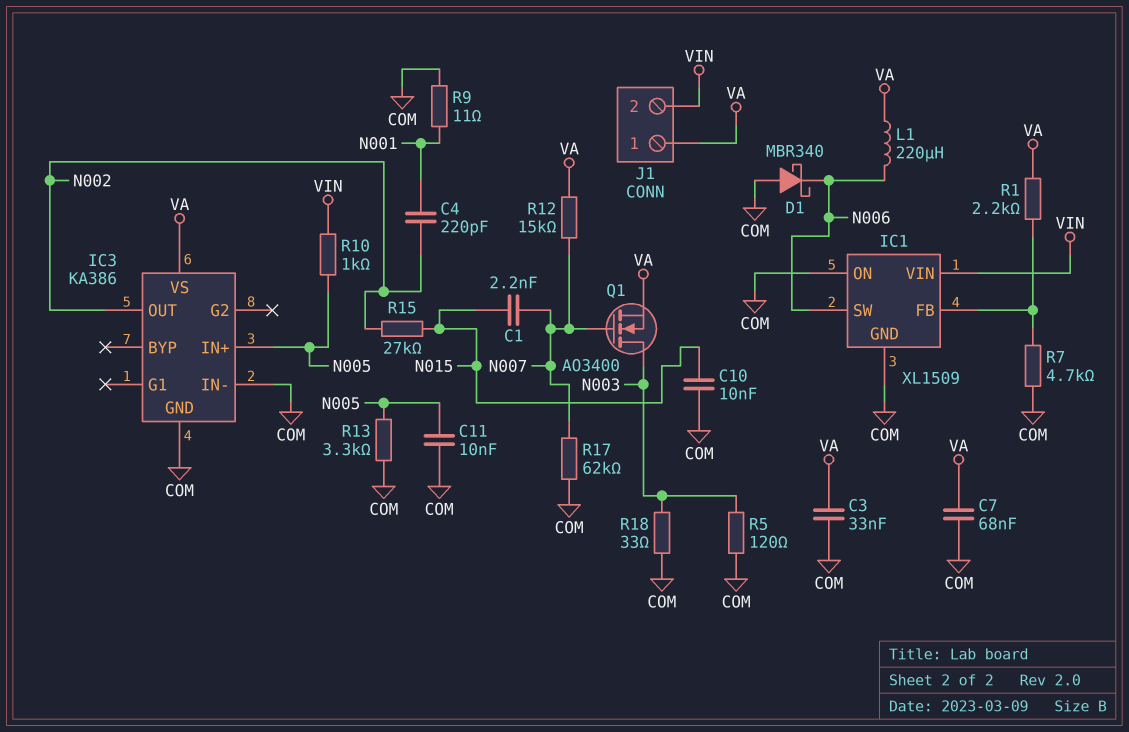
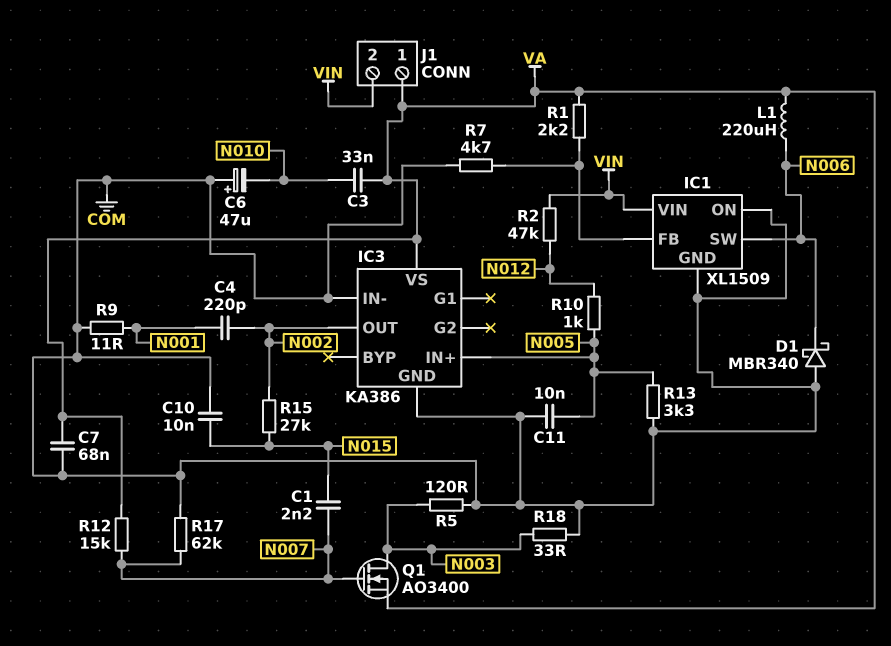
C3: 33nF (COM, VA) -> 33nF (N010, VA)
C6: none -> 47uF (plus COM, minus N010)
R2: none -> 47k (N012, VIN)
R10: 1k (N005, VIN) -> 1k (N005, N012)

